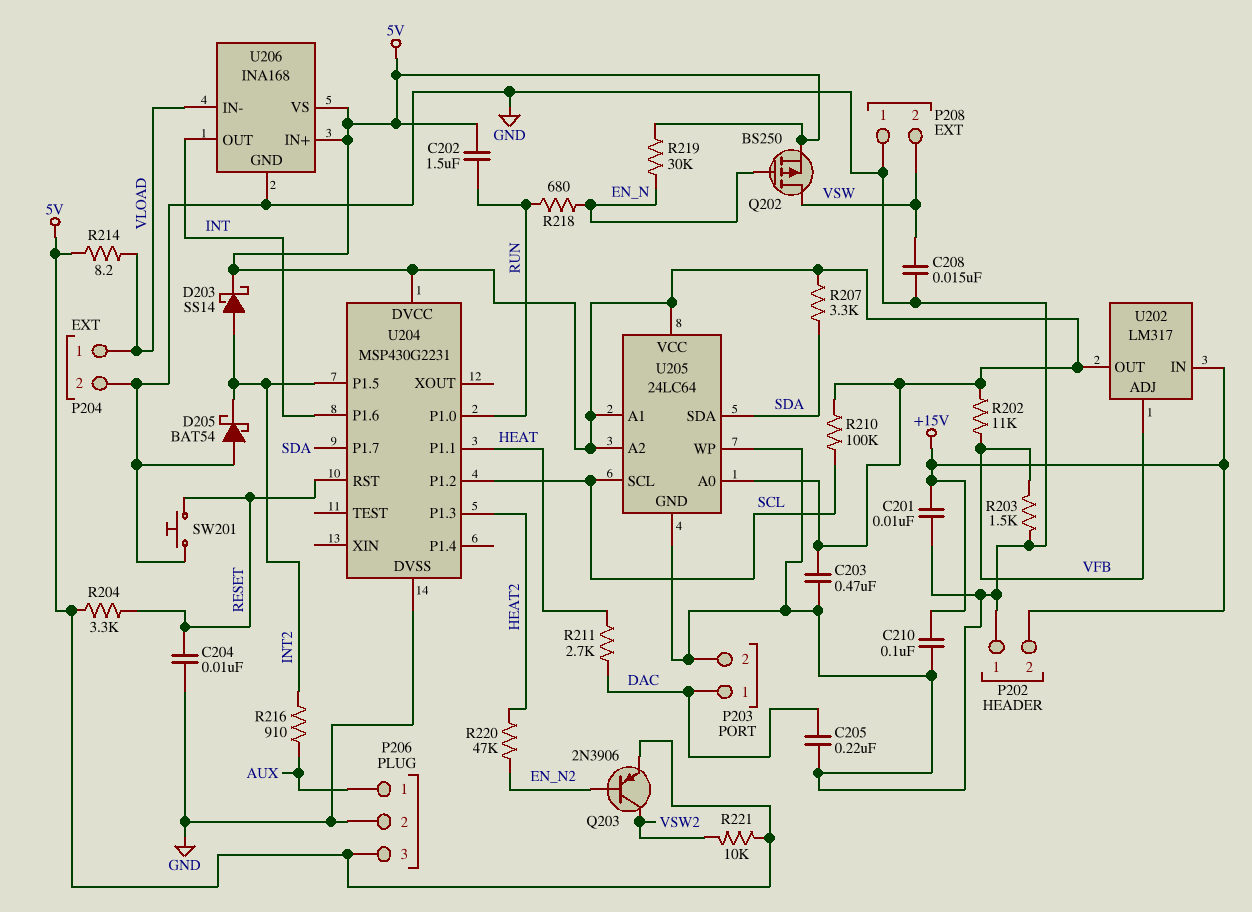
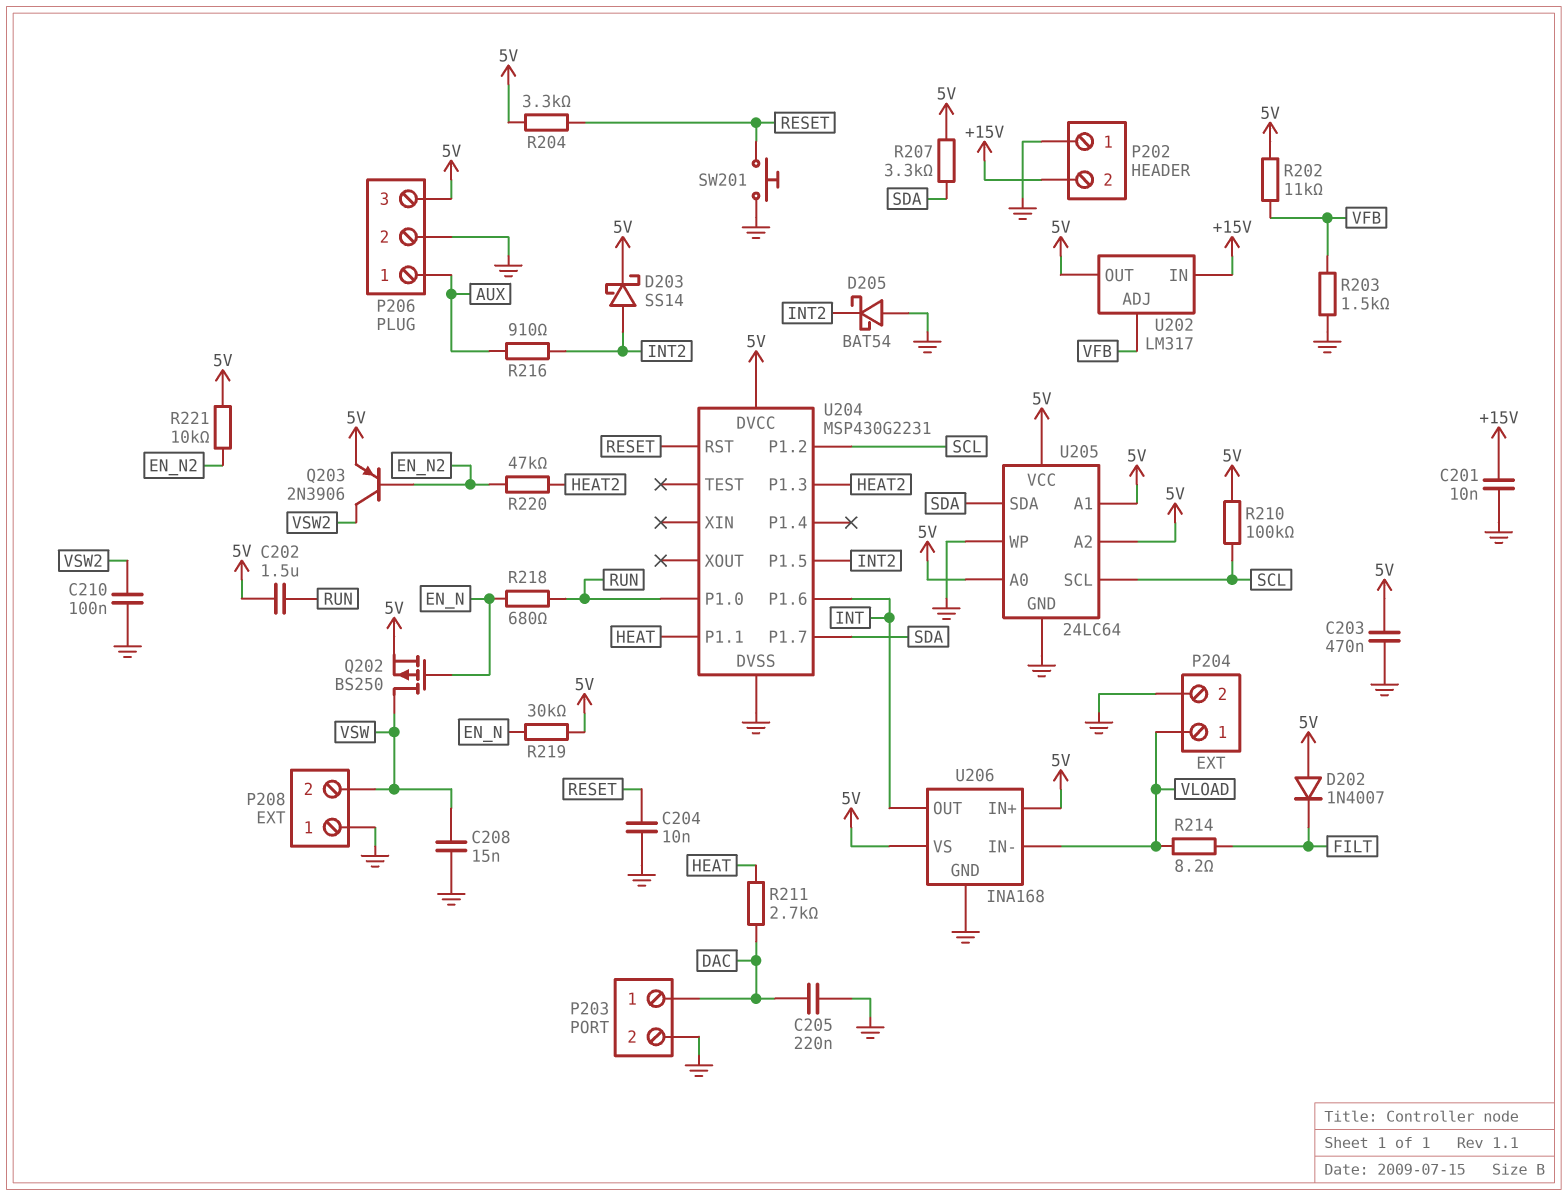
C210: 100nF (+15V, GND) -> 100nF (GND, VSW2)
D202: none -> diode 1N4007 (A 5V, K FILT)
R214: 8.2 (5V, VLOAD) -> 8.2 (FILT, VLOAD)
R221: 10k (5V, VSW2) -> 10k (5V, EN_N2)

